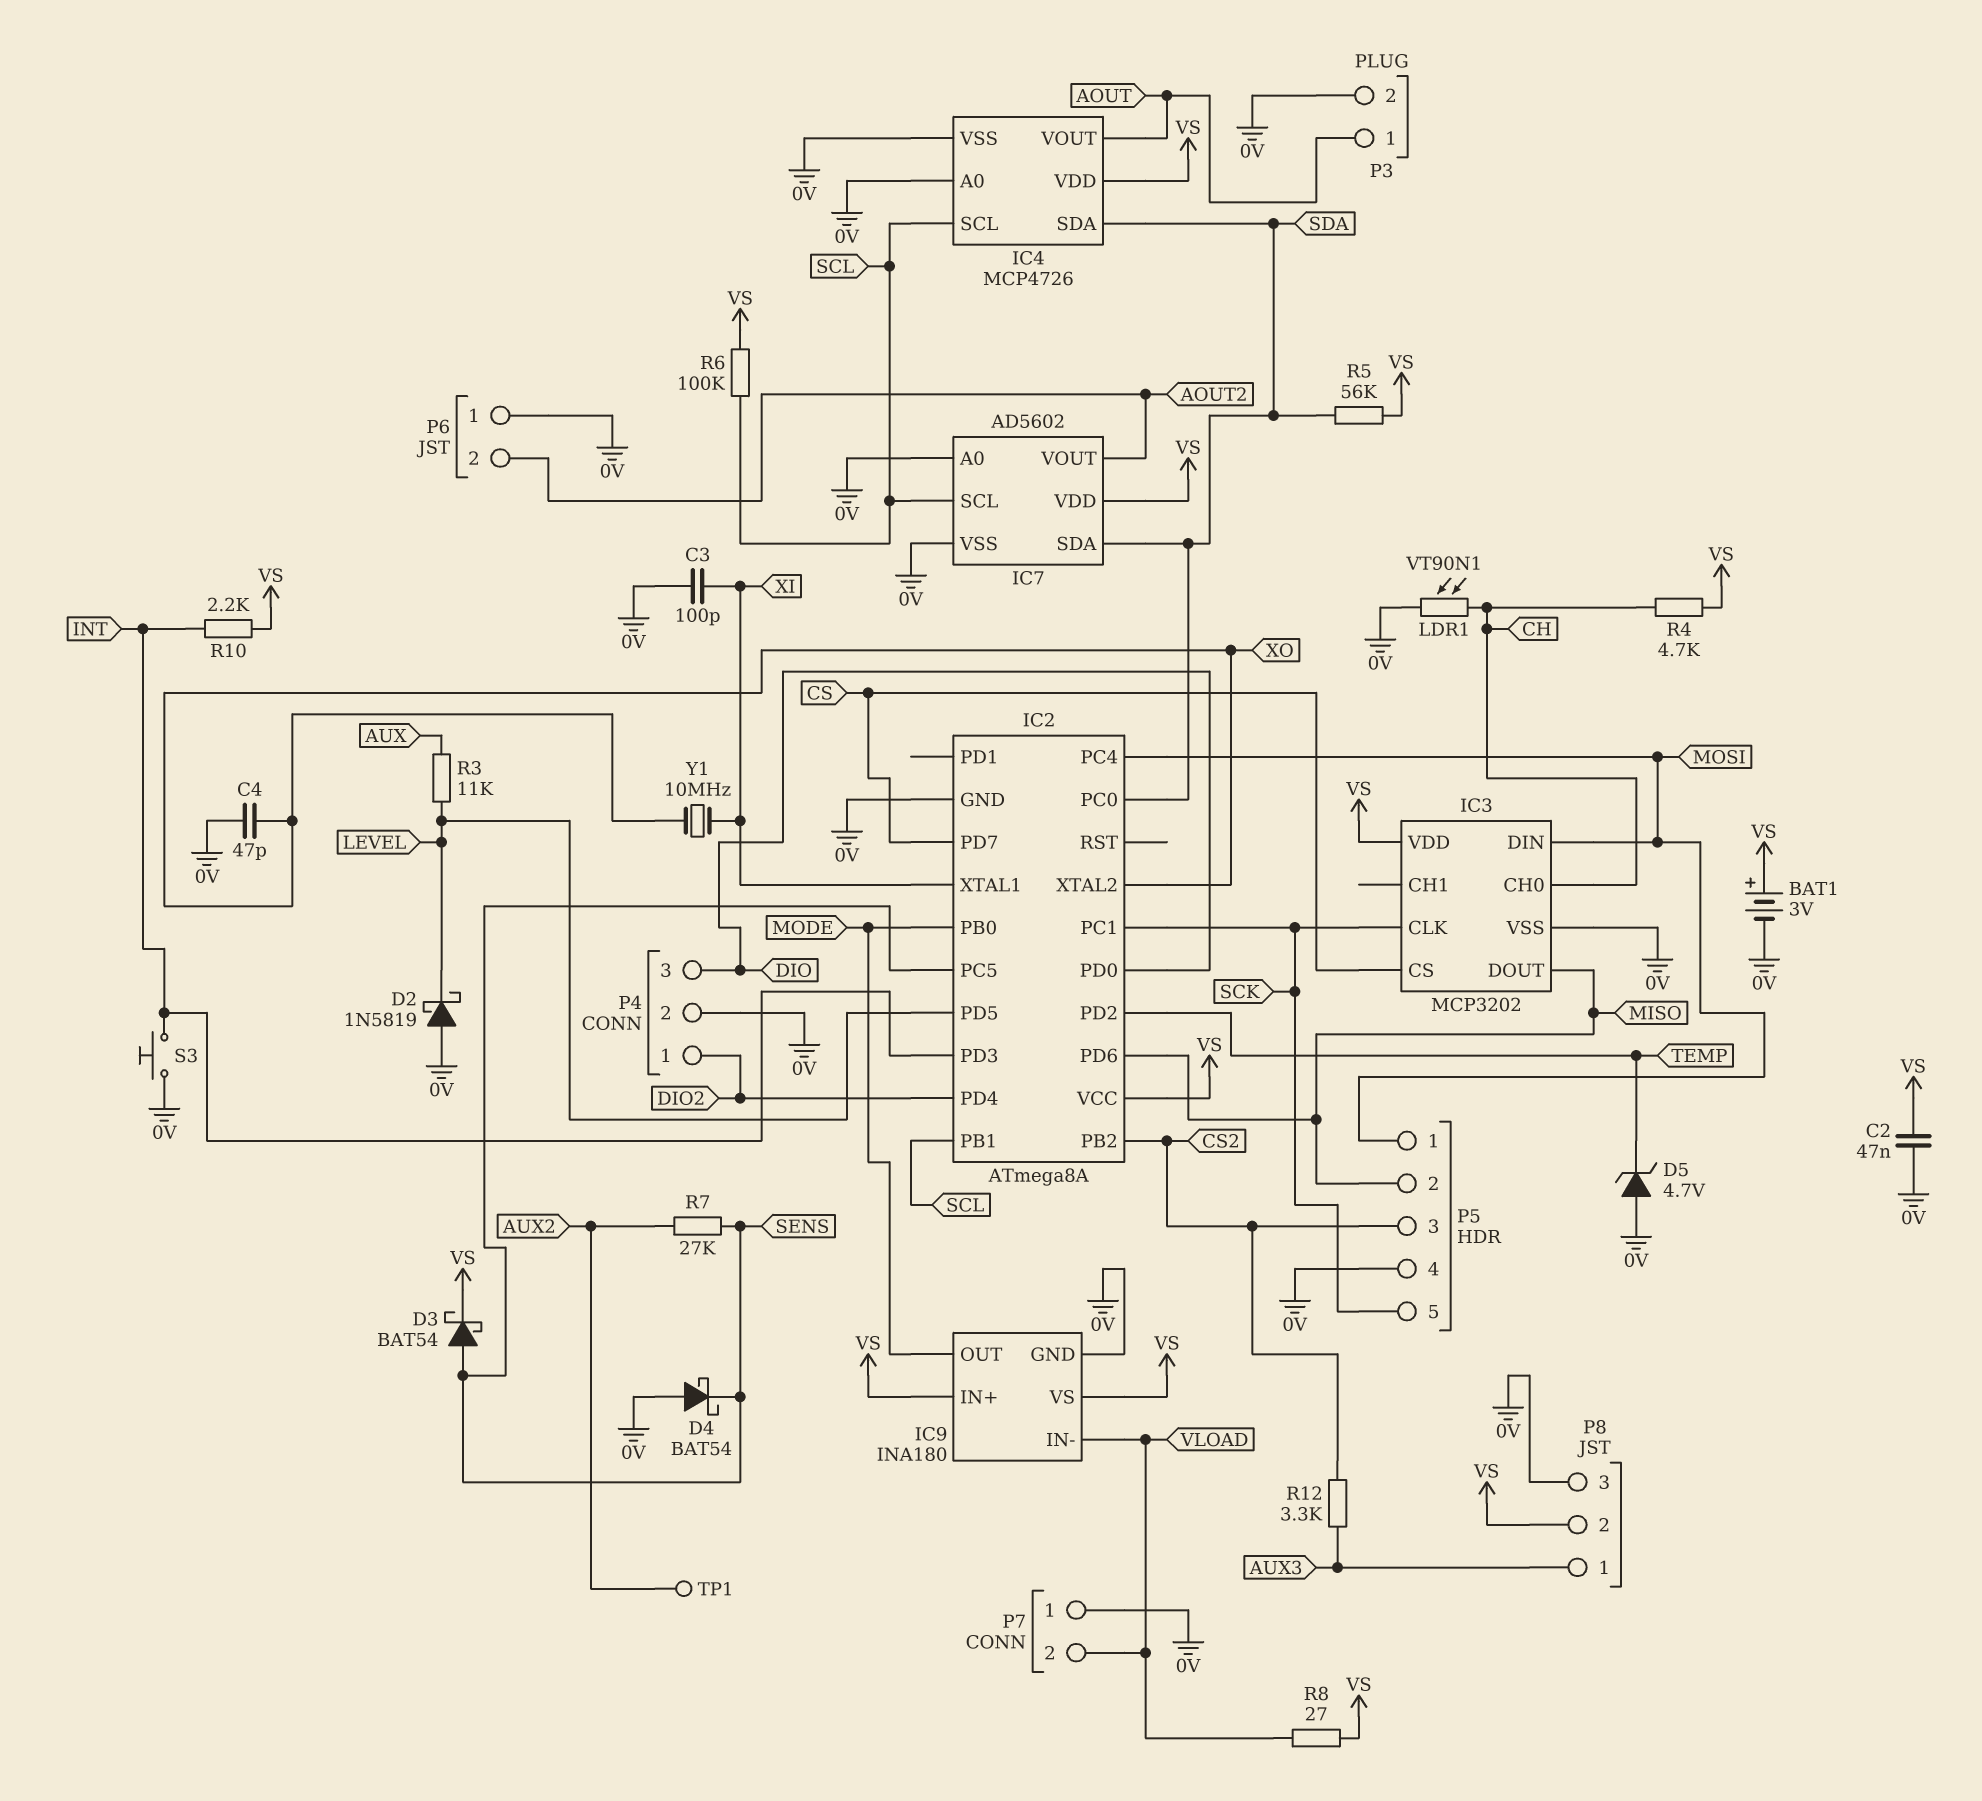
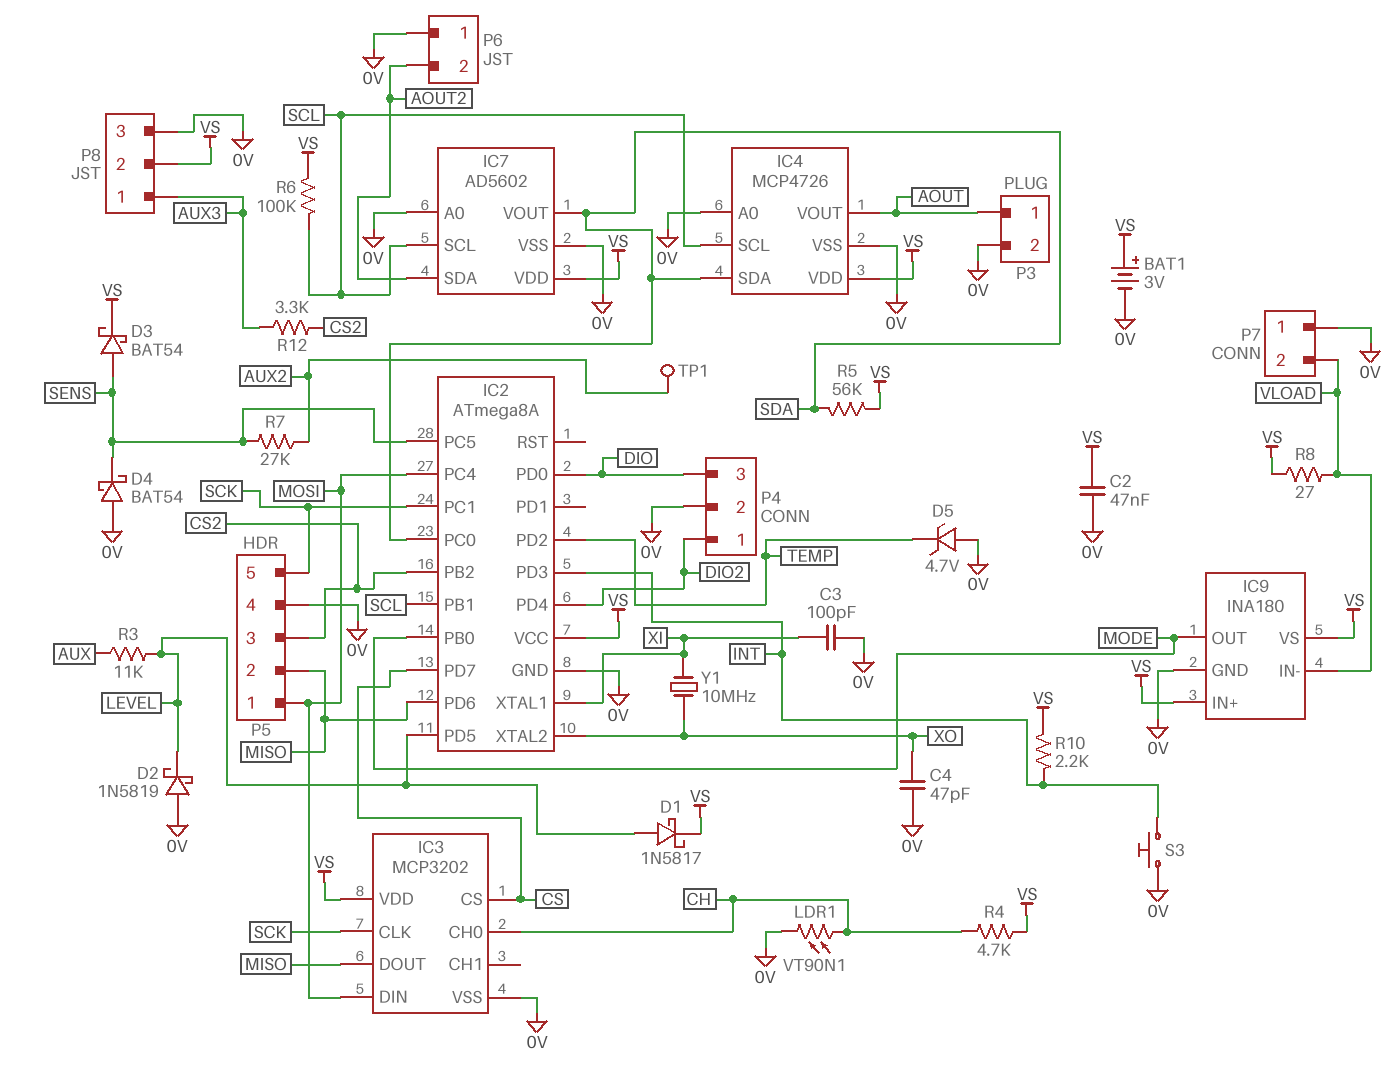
D1: none -> schottky 1N5817 (A LEVEL, K VS)
IC7 pin SDA: SDA -> AOUT2
IC7 pin VOUT: AOUT2 -> SDA

